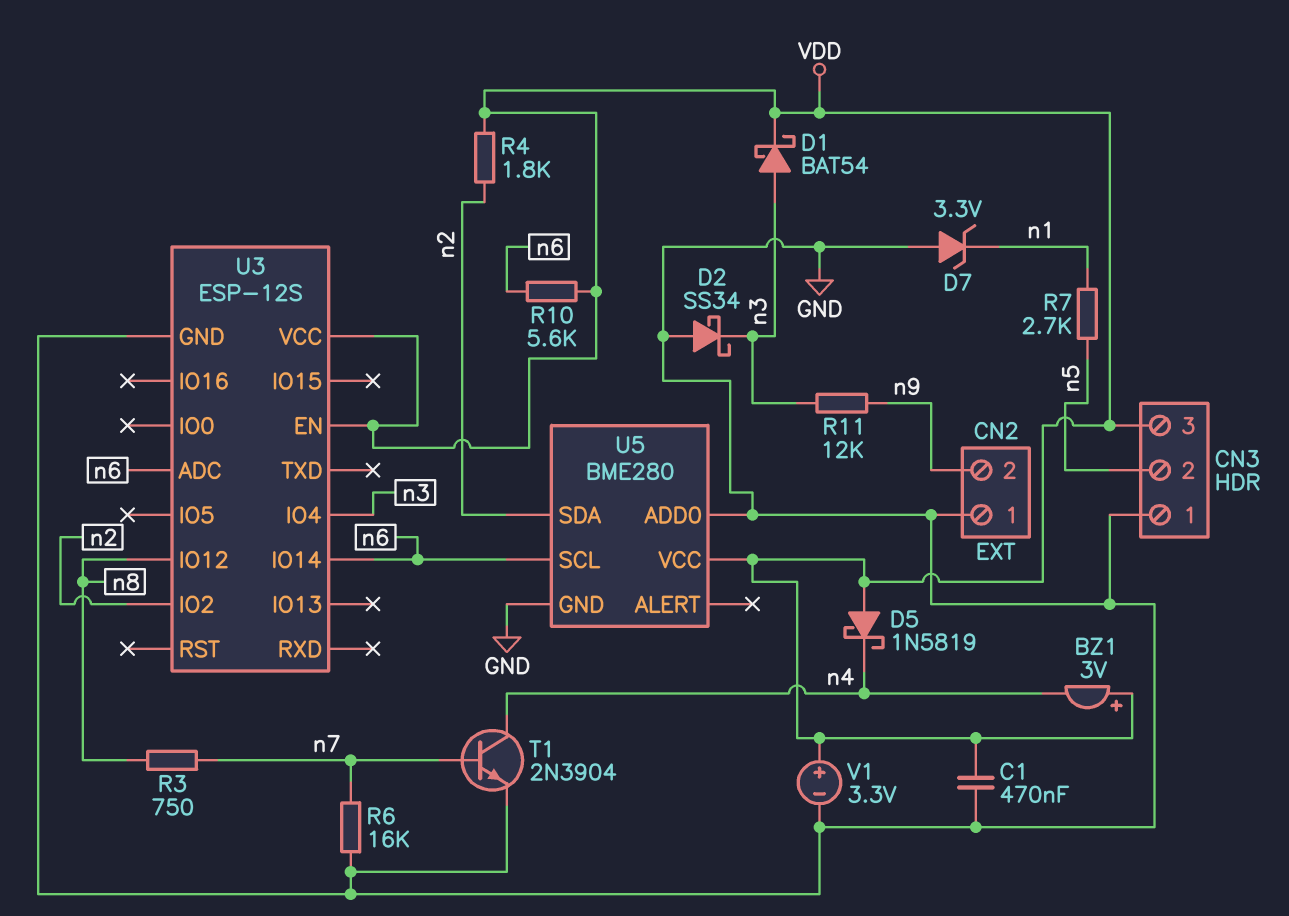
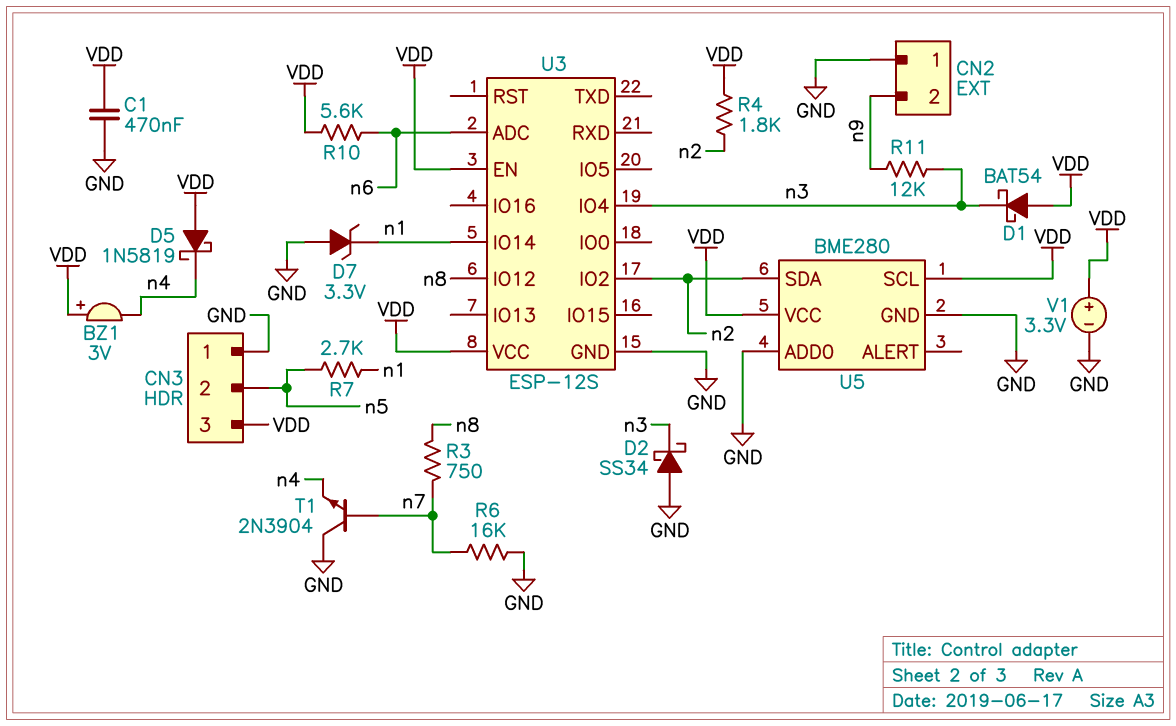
D1: schottky BAT54 (A n3, K VDD) -> schottky BAT54 (A VDD, K n3)
T1: NPN 2N3904 (B n7, C n4, E GND) -> NPN 2N3904 (B n7, C GND, E n4)
U3 pin IO14: n6 -> n1
U5 pin SCL: n6 -> VDD

